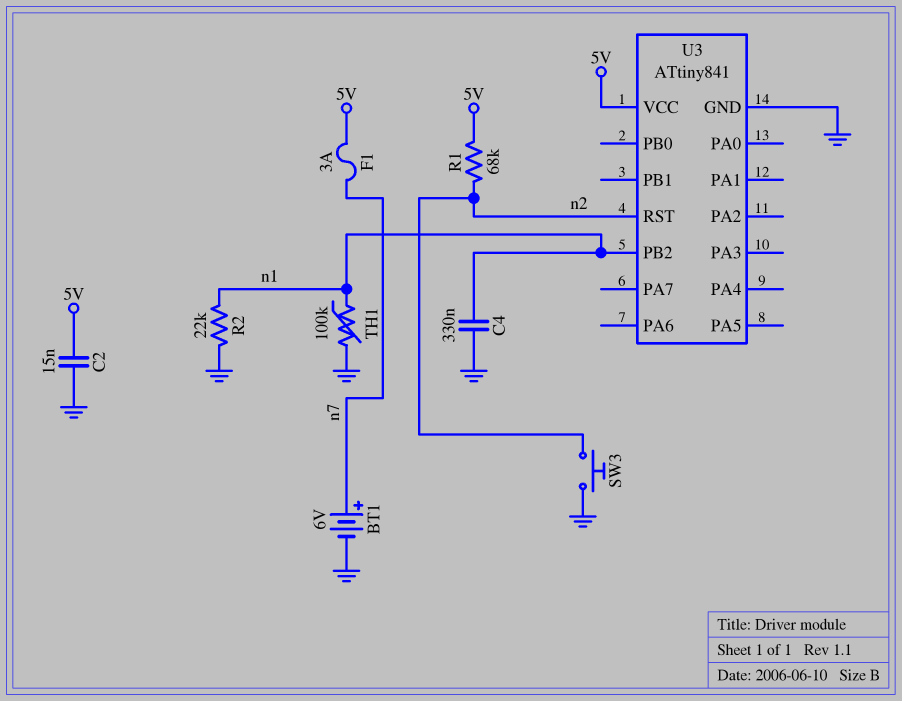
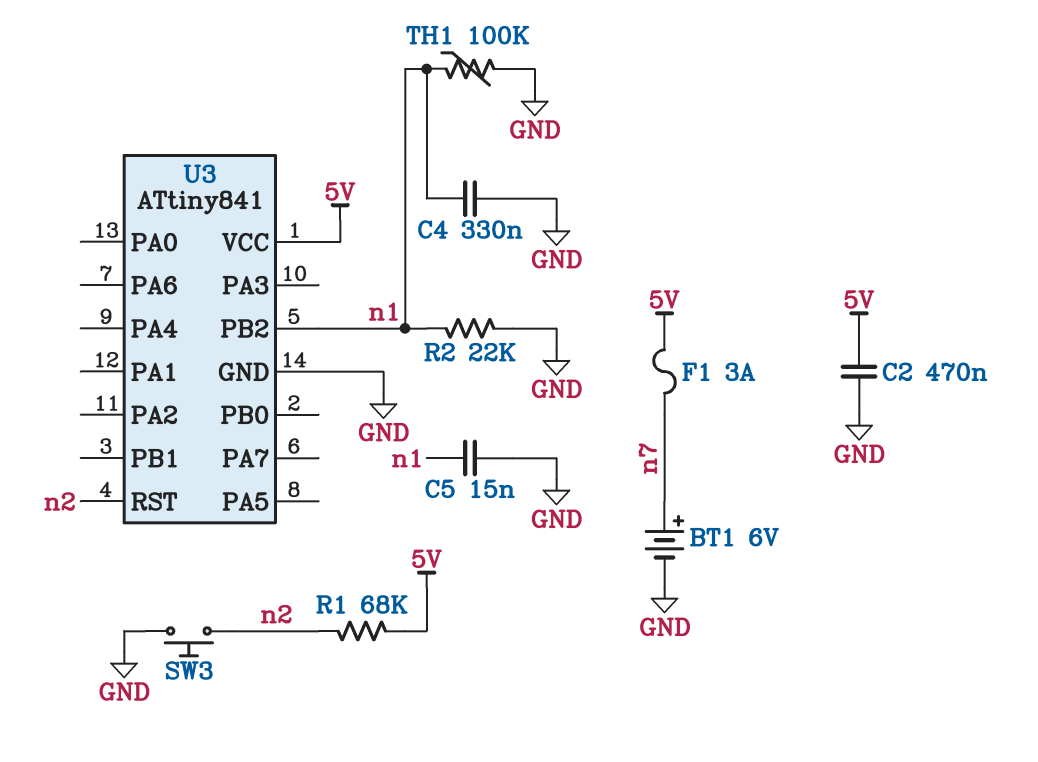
C2: 15nF (5V, GND) -> 470nF (5V, GND)
C5: none -> 15nF (GND, n1)

